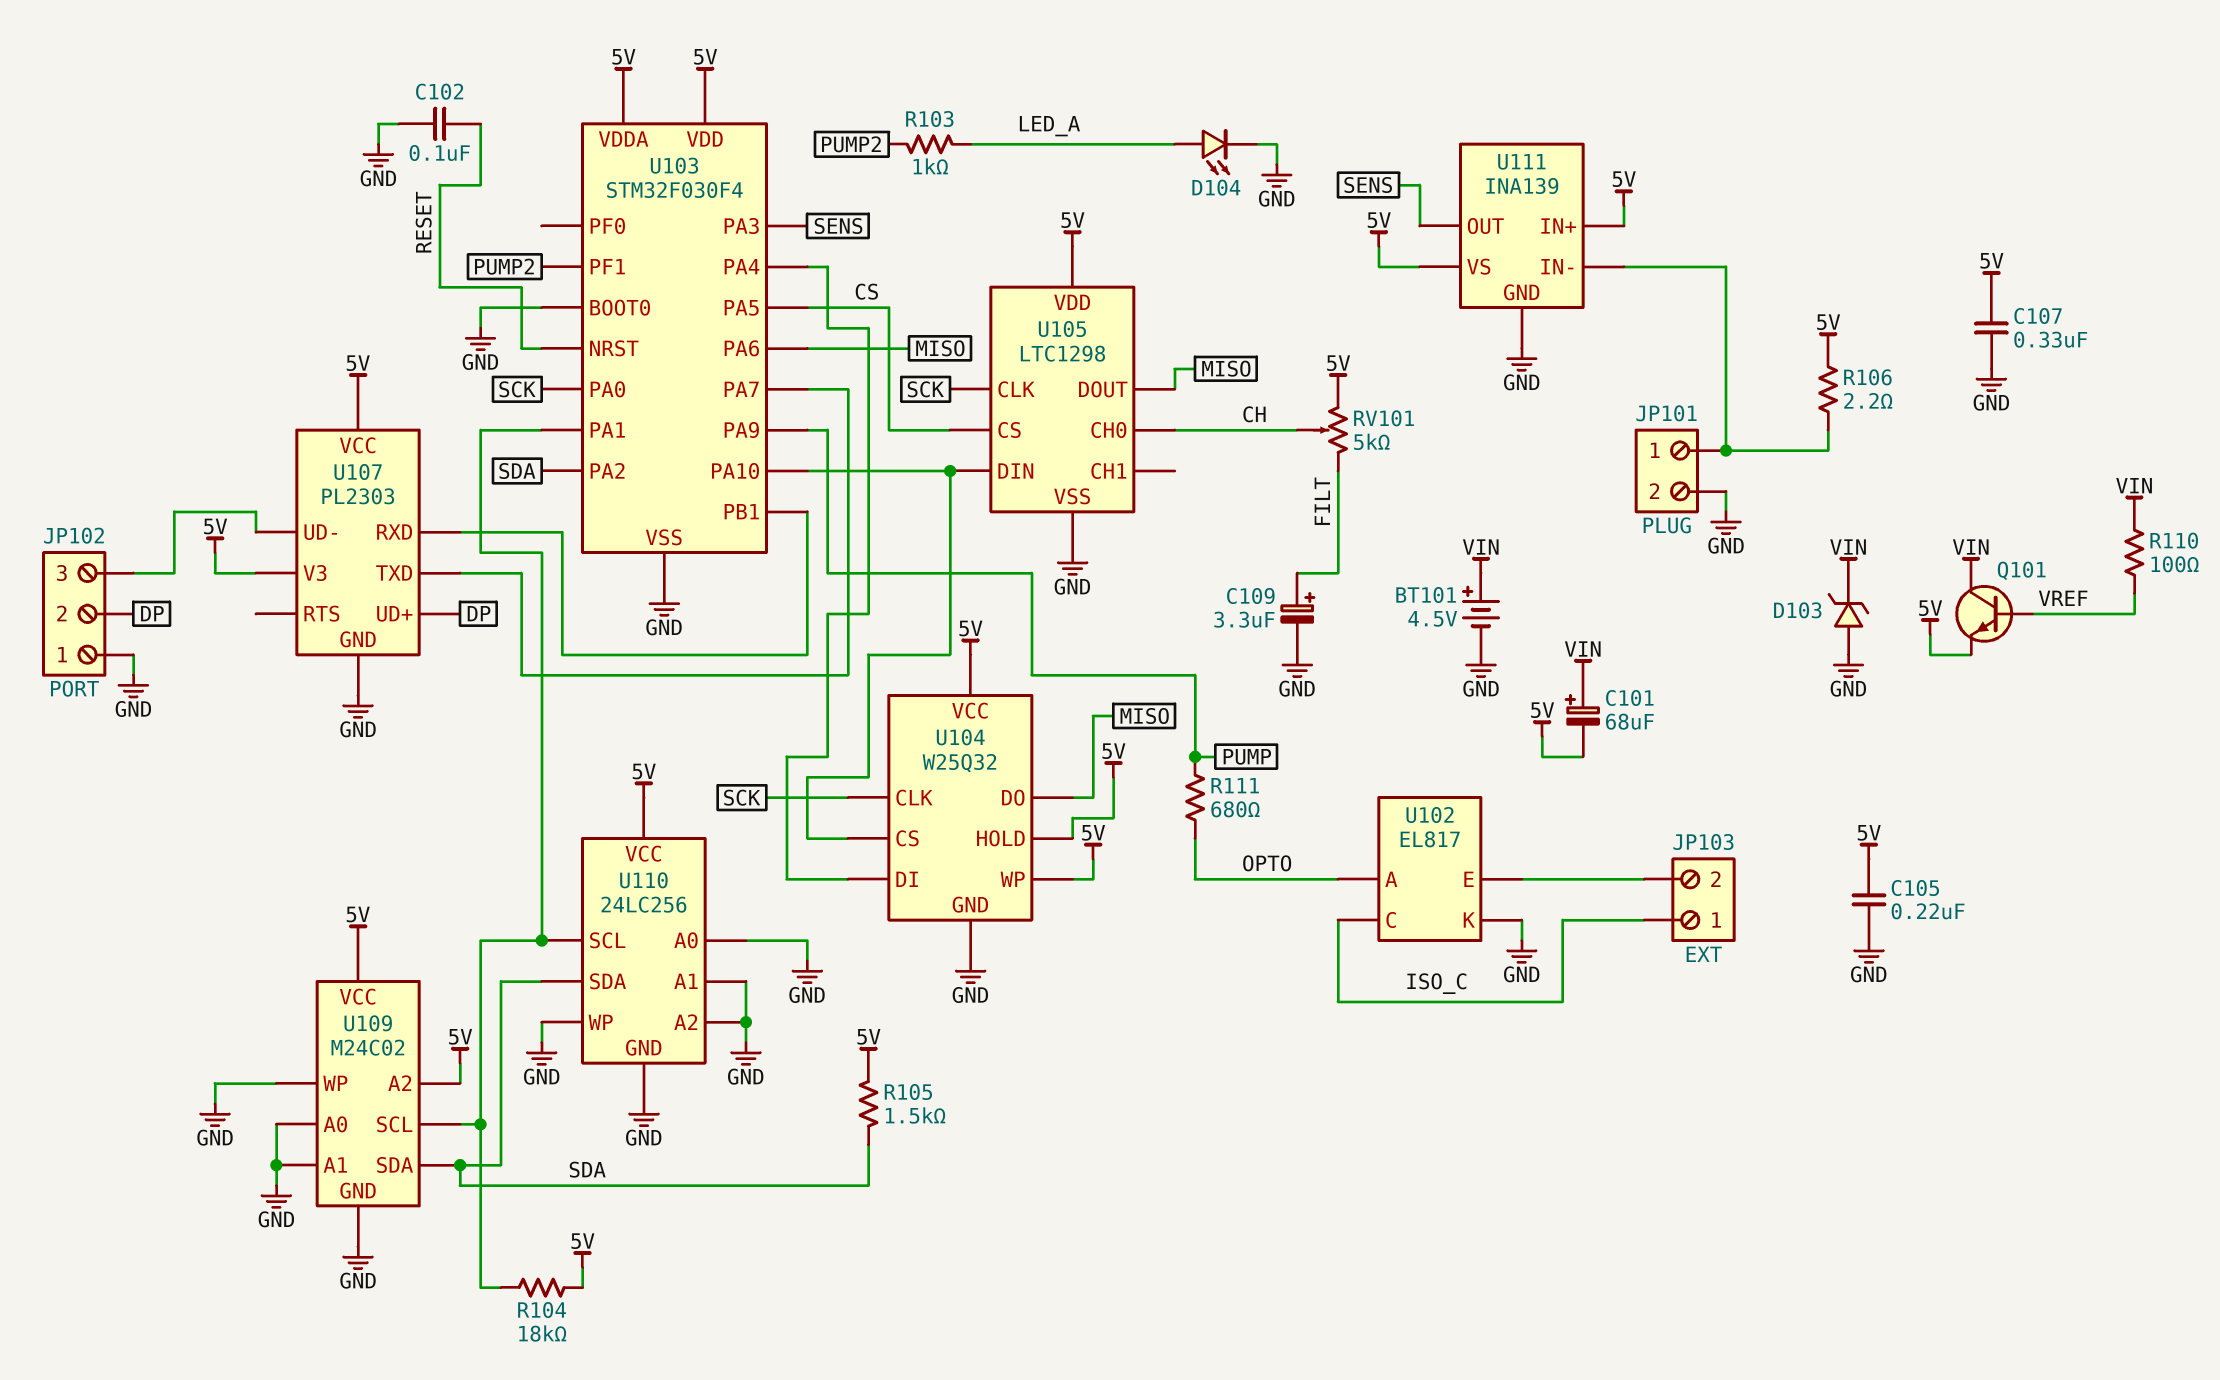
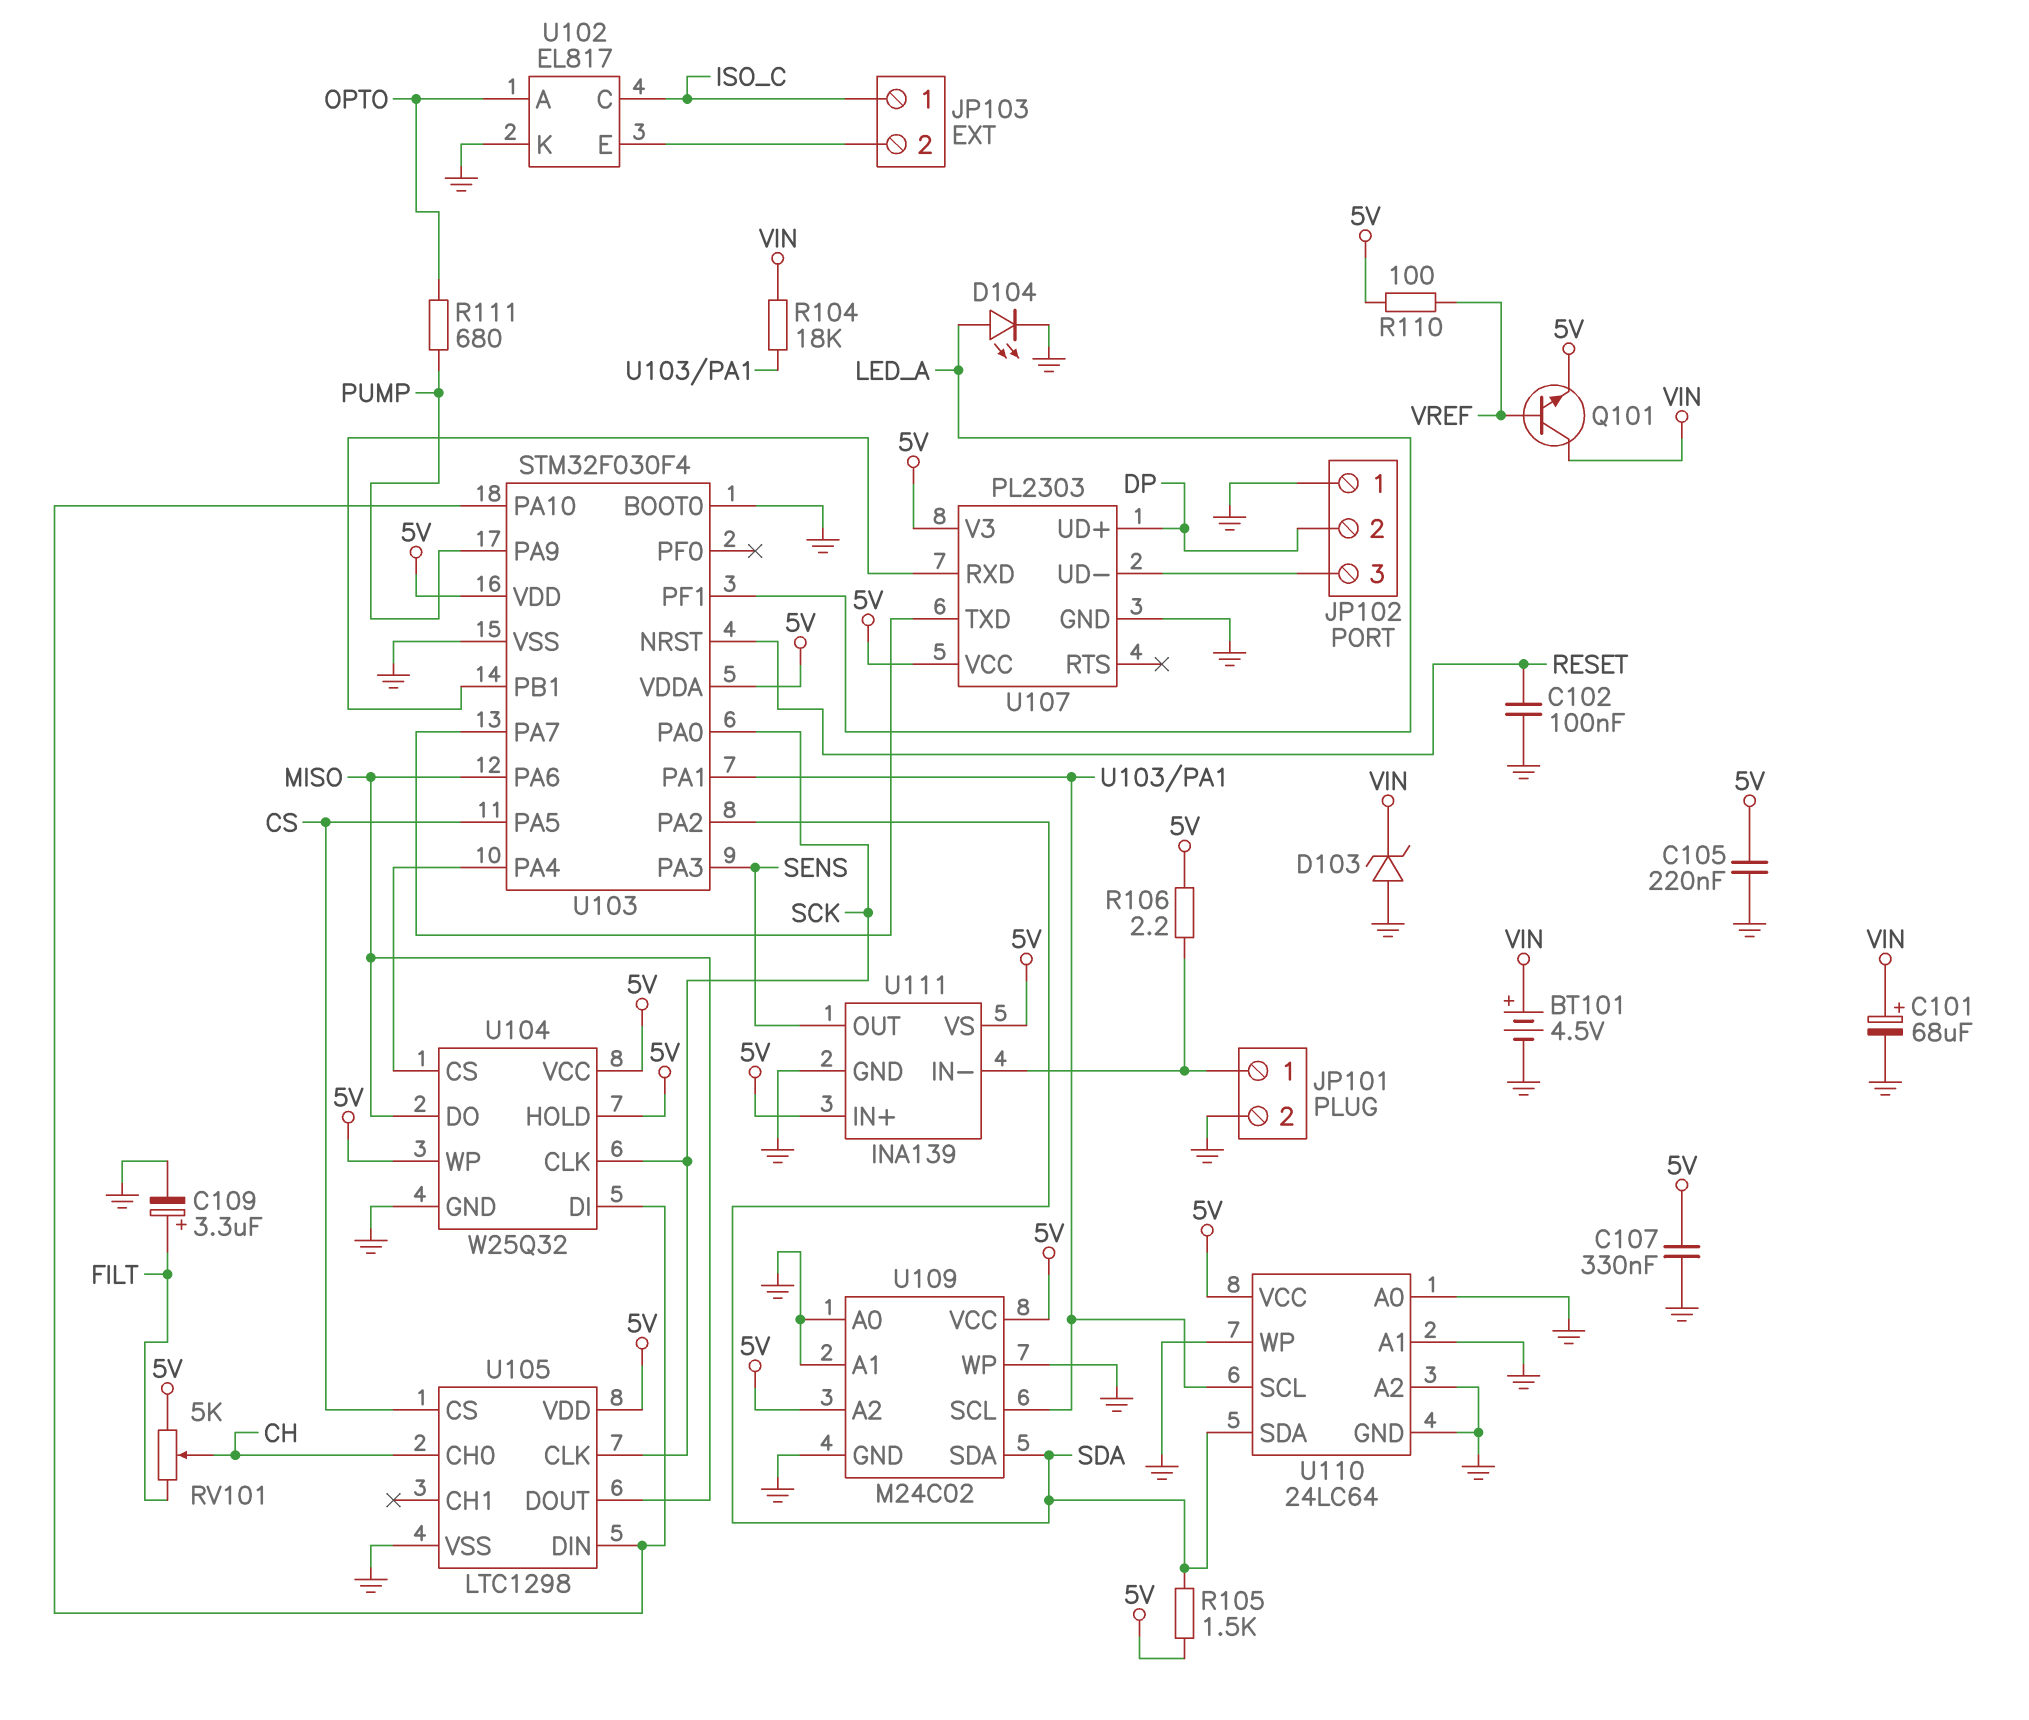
C101: 68uF (plus VIN, minus 5V) -> 68uF (plus VIN, minus GND)
R103: 1k (LED_A, PUMP2) -> none
R104: 18k (5V, U103/PA1) -> 18k (U103/PA1, VIN)
R110: 100 (VIN, VREF) -> 100 (5V, VREF)
U103 pin PF1: PUMP2 -> LED_A
U104 pin CS: U103/PA10 -> U103/PA4
U104 pin DI: U103/PA4 -> U103/PA10
U110: 24LC256 -> 24LC64

